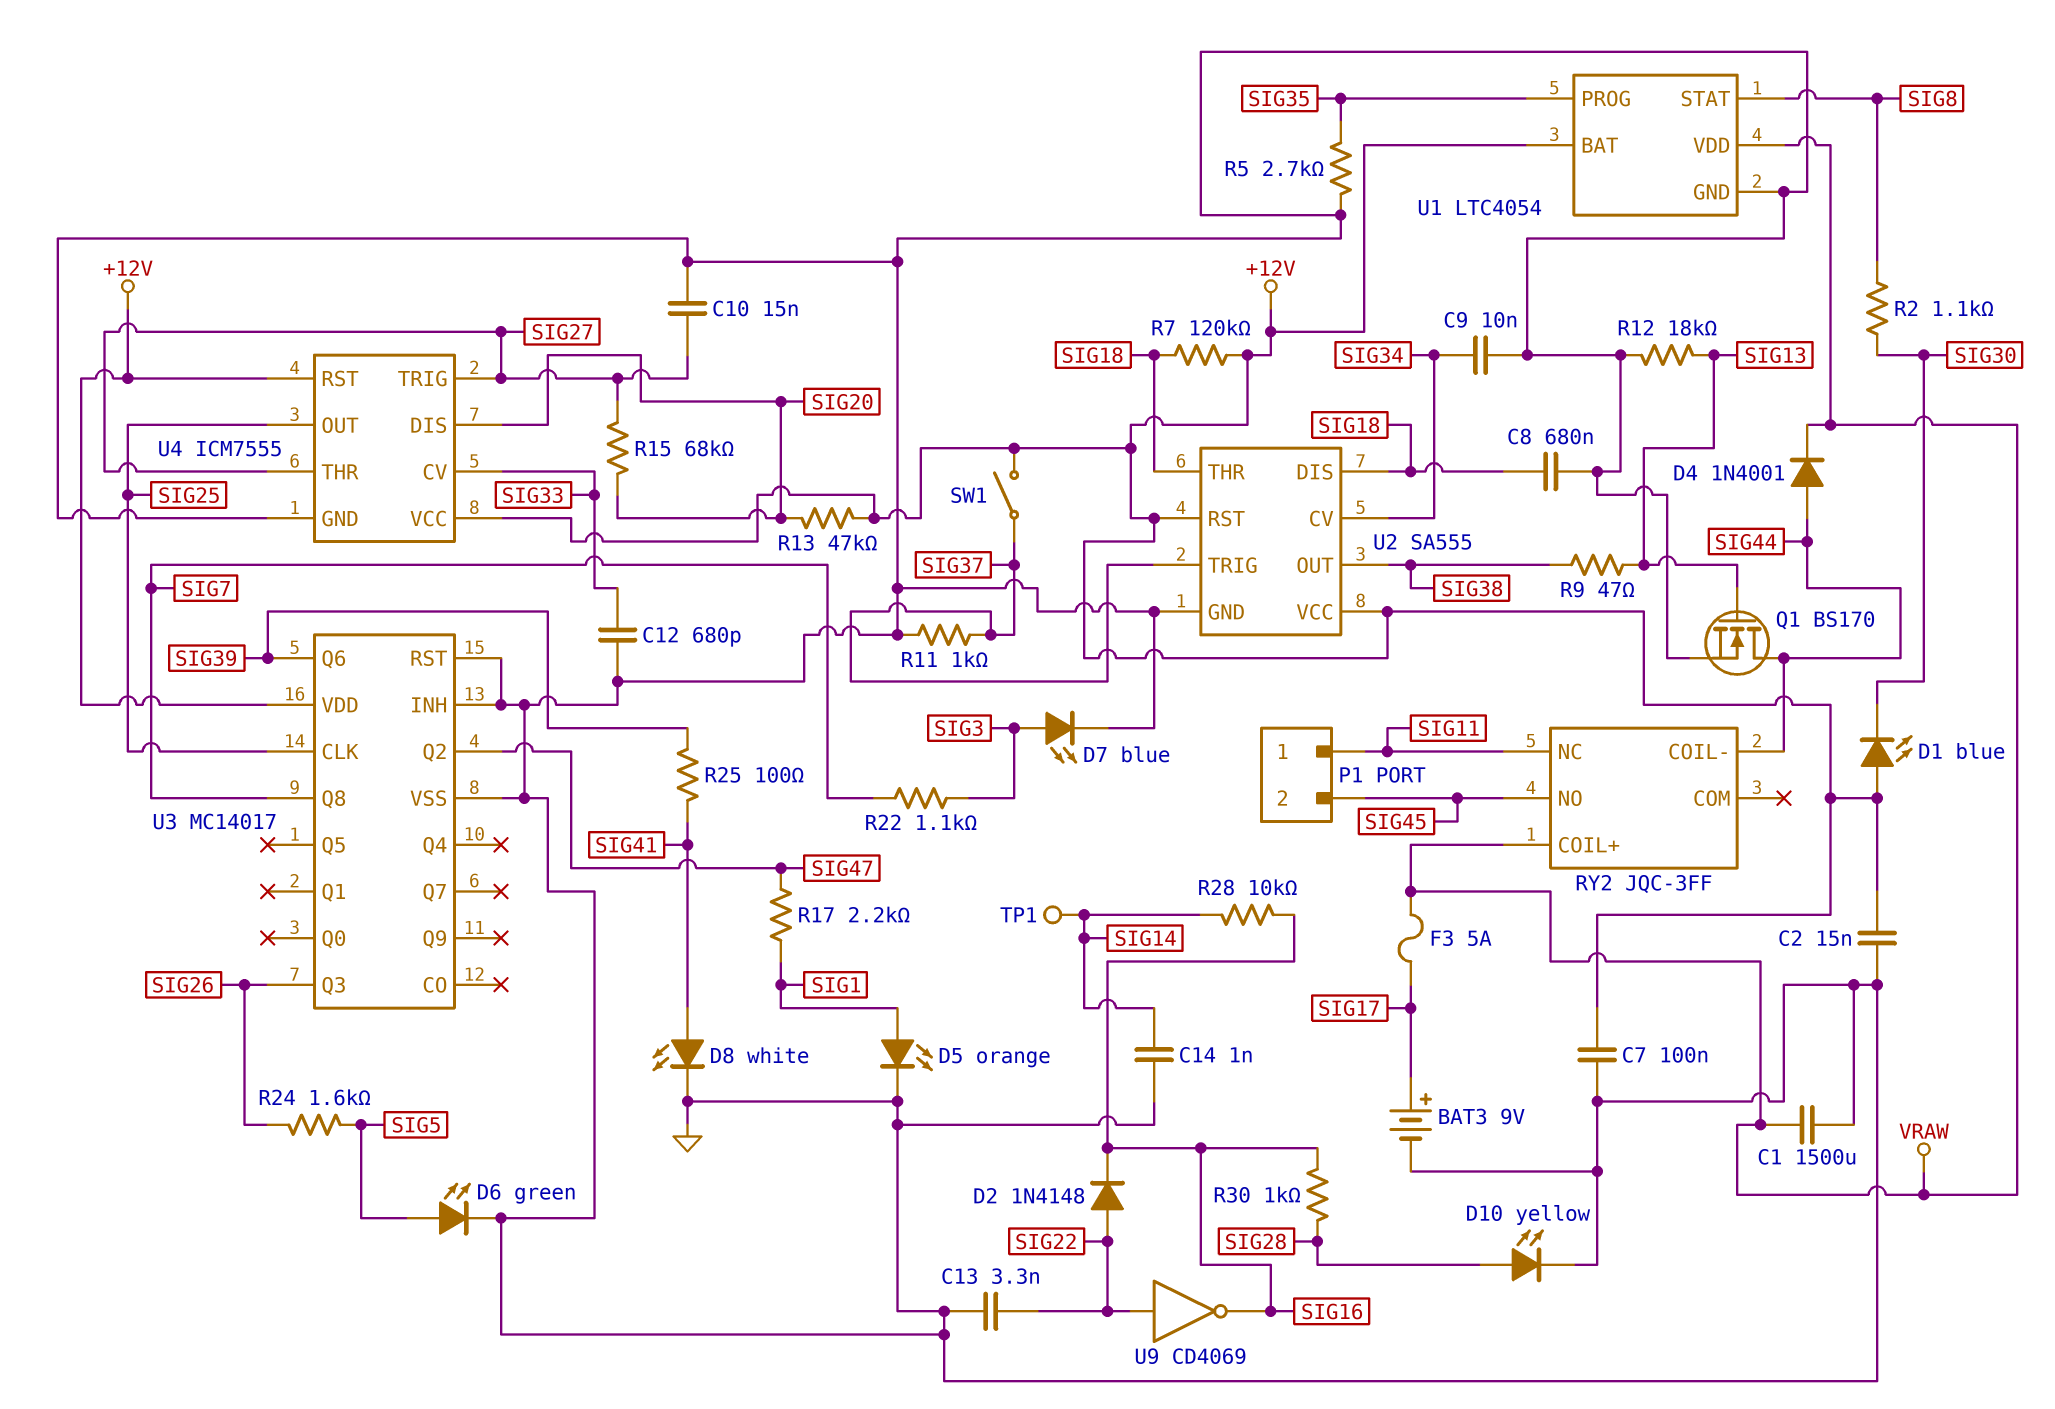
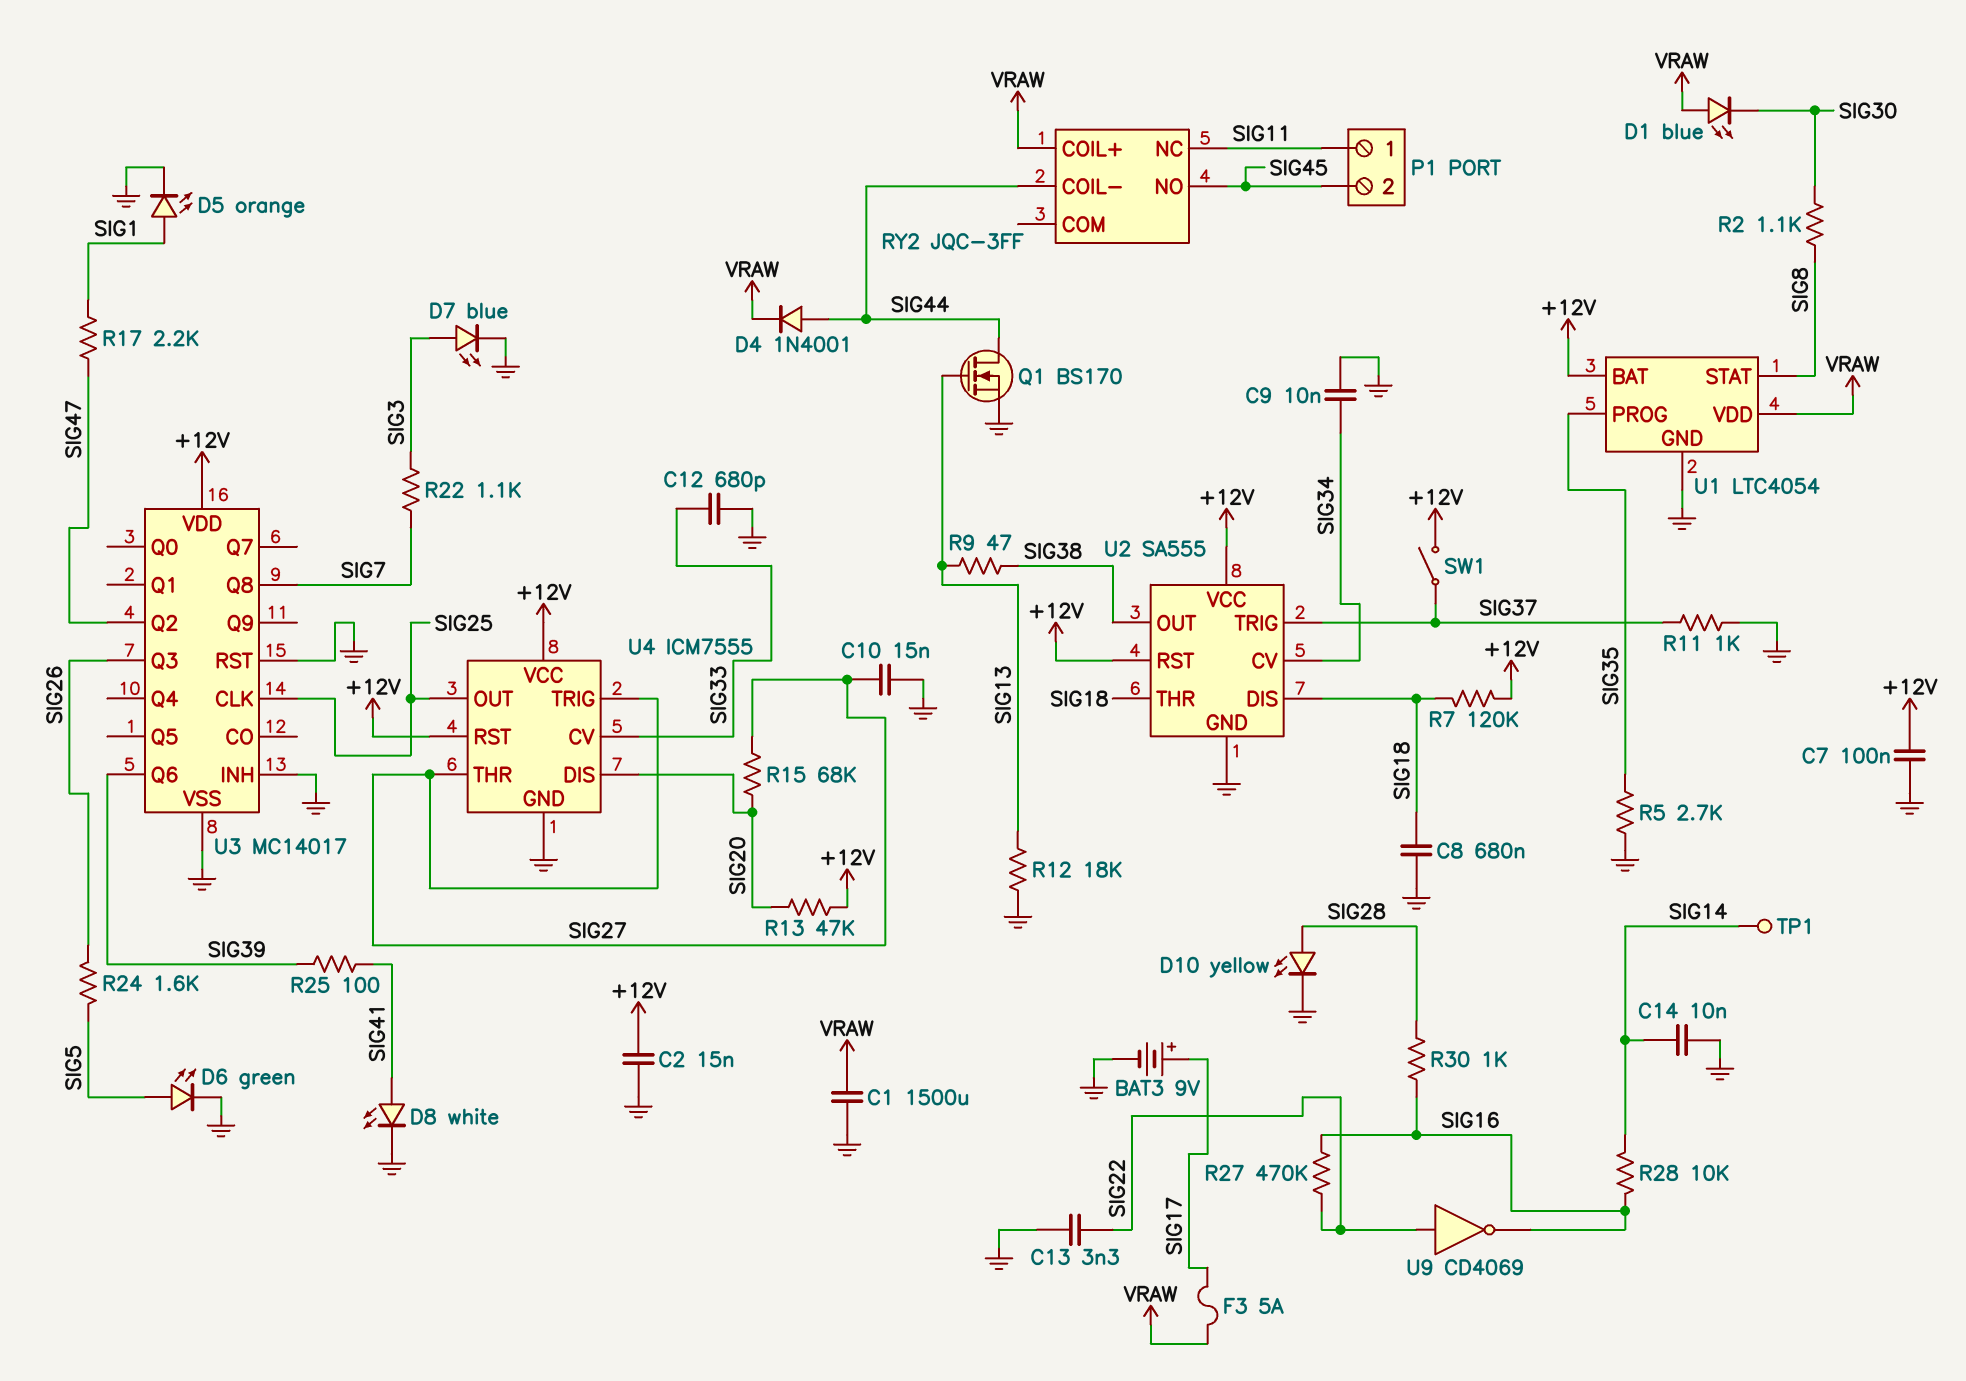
C14: 1nF (GND, SIG14) -> 10nF (GND, SIG14)
D1: LED blue (A +12V, K SIG30) -> LED blue (A VRAW, K SIG30)
D2: diode 1N4148 (A SIG22, K SIG16) -> none
R27: none -> 470k (SIG16, SIG22)

